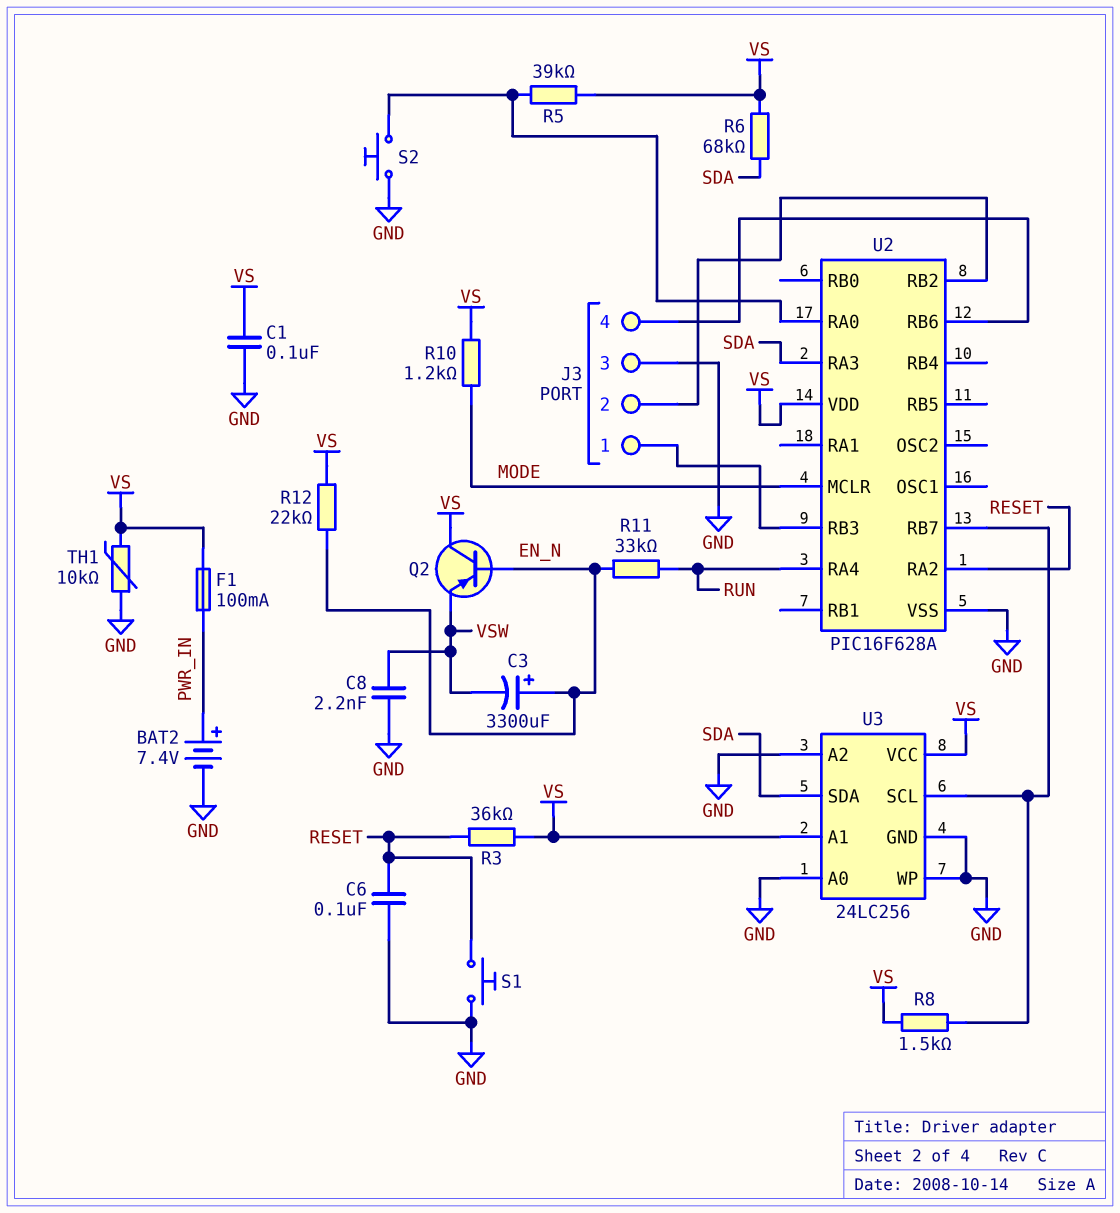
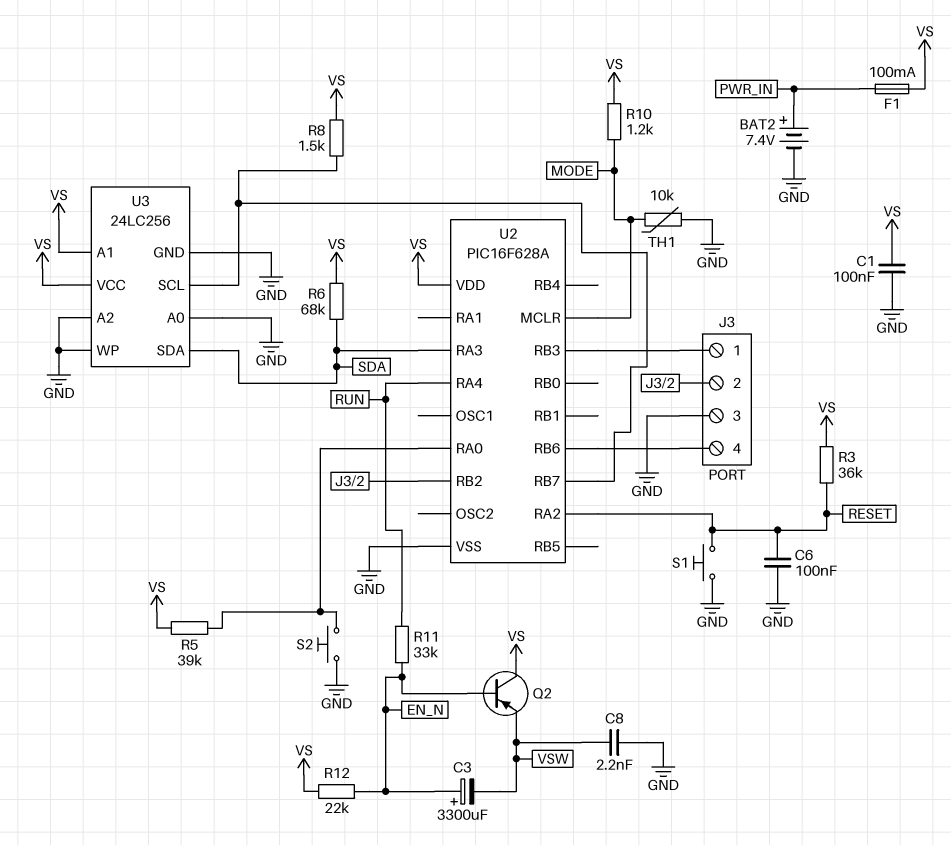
TH1: 10k (GND, VS) -> 10k (GND, MODE)

